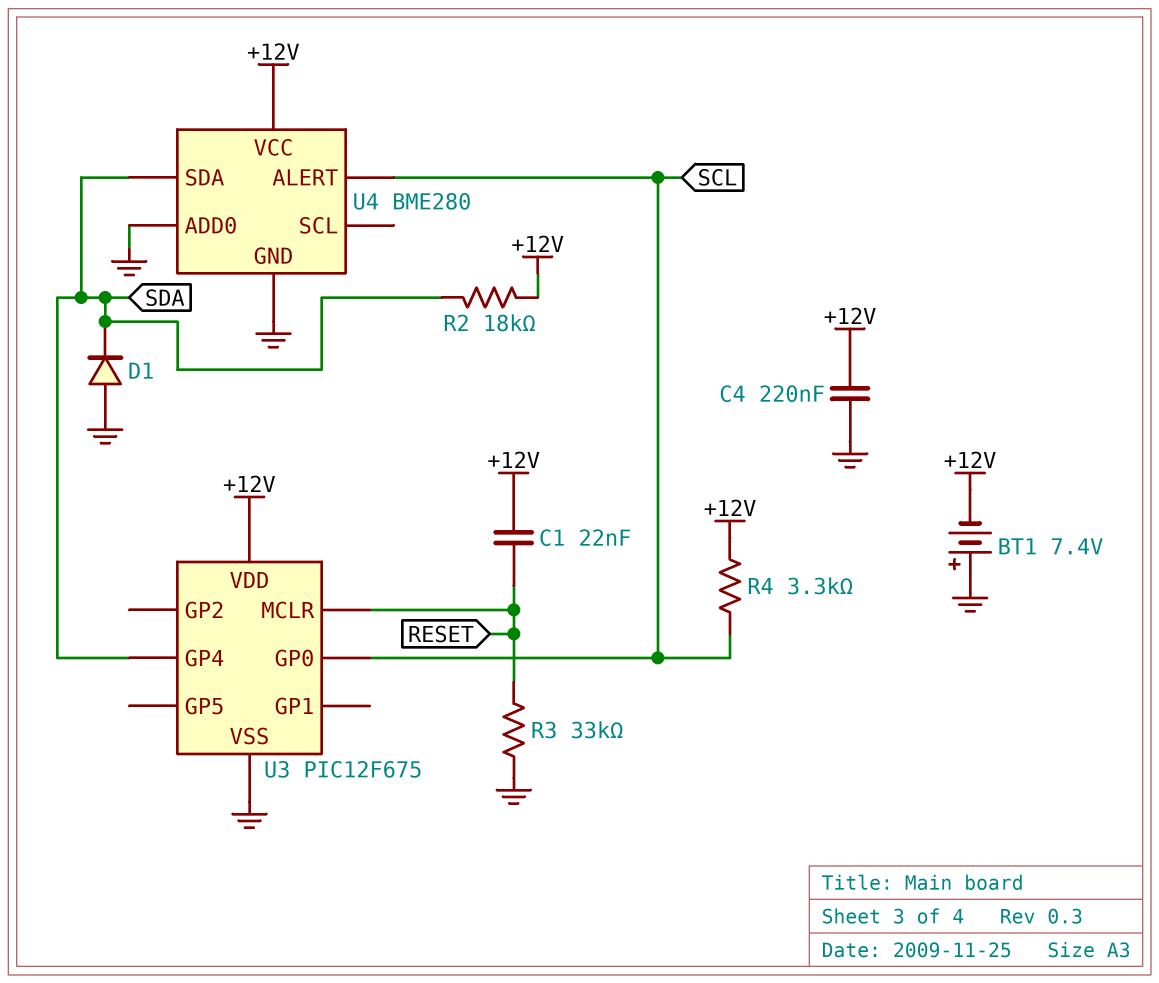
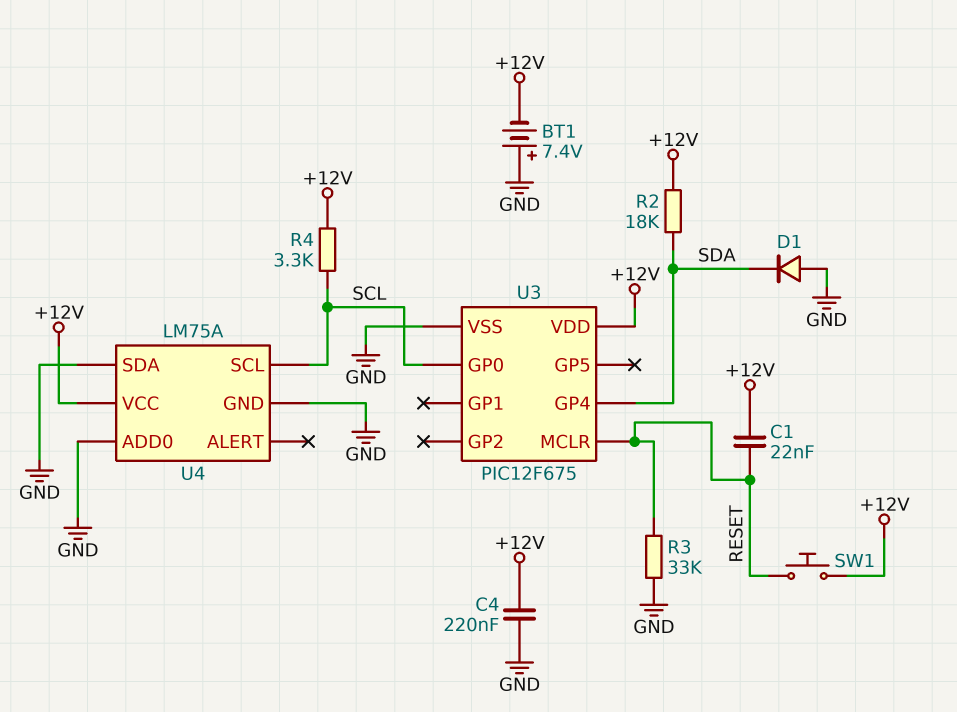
SW1: none -> button (+12V, RESET)
U4: BME280 -> LM75A
U4 pin ALERT: SCL -> none
U4 pin SCL: none -> SCL
U4 pin SDA: SDA -> GND

